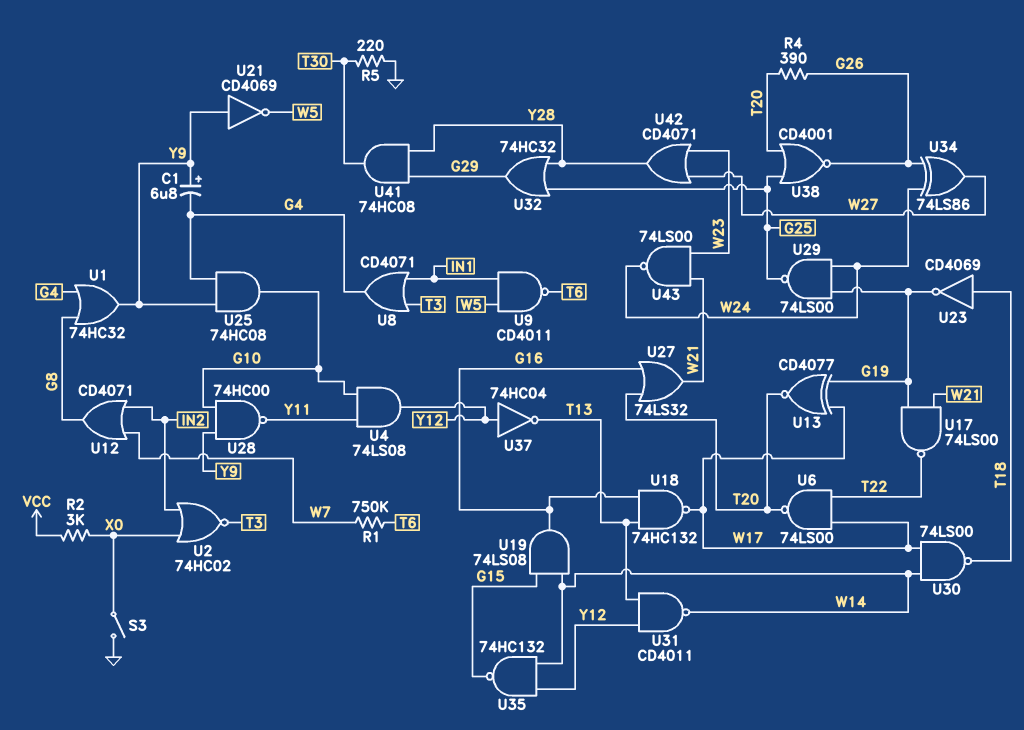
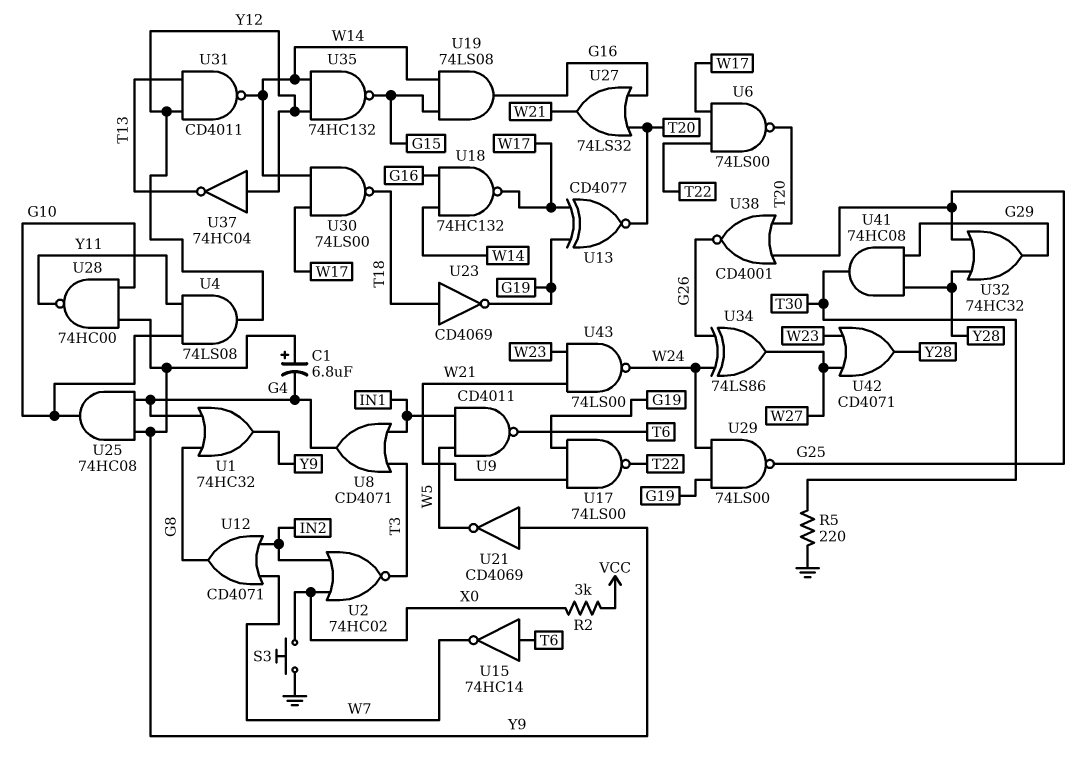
R1: 750k (T6, W7) -> none
R4: 390 (G26, T20) -> none
S3: switch (GND, X0) -> button (GND, X0)
U15: none -> NOT 74HC14 (in T6, out W7)
U18: NAND 74HC132 (in G16, in T13, out W17) -> NAND 74HC132 (in G16, in W14, out W17)

